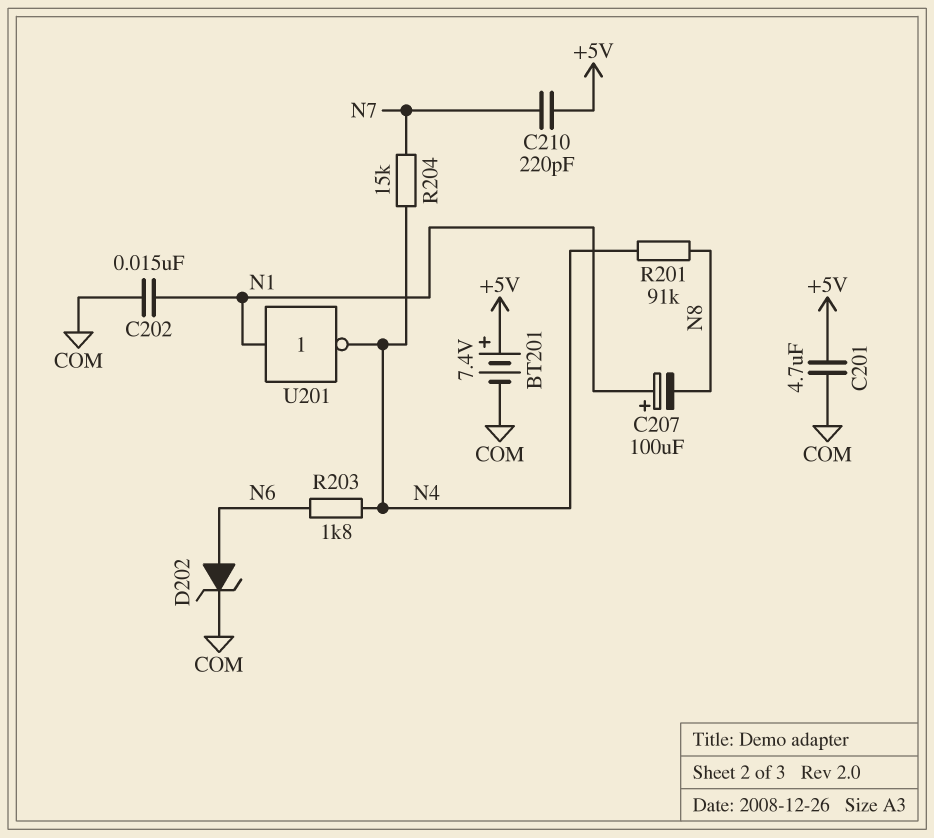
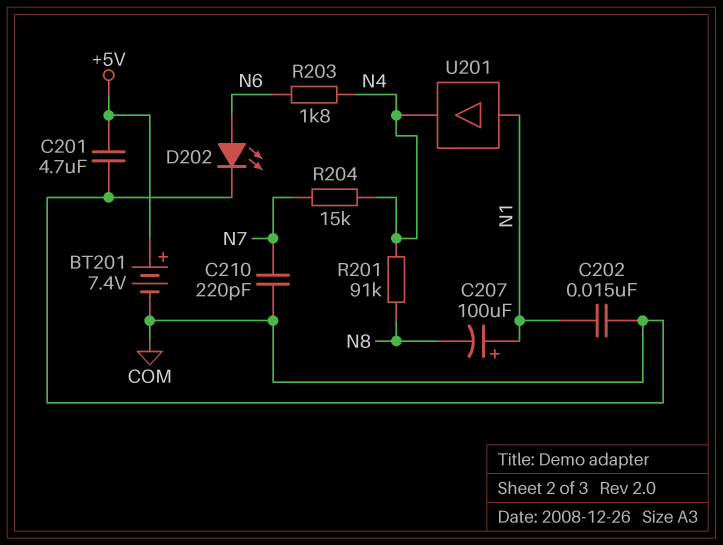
C210: 220pF (+5V, N7) -> 220pF (COM, N7)
D202: zener (A N6, K COM) -> LED (A N6, K COM)
U201: NOT (in N1, out N4) -> buffer (in N1, out N4)

